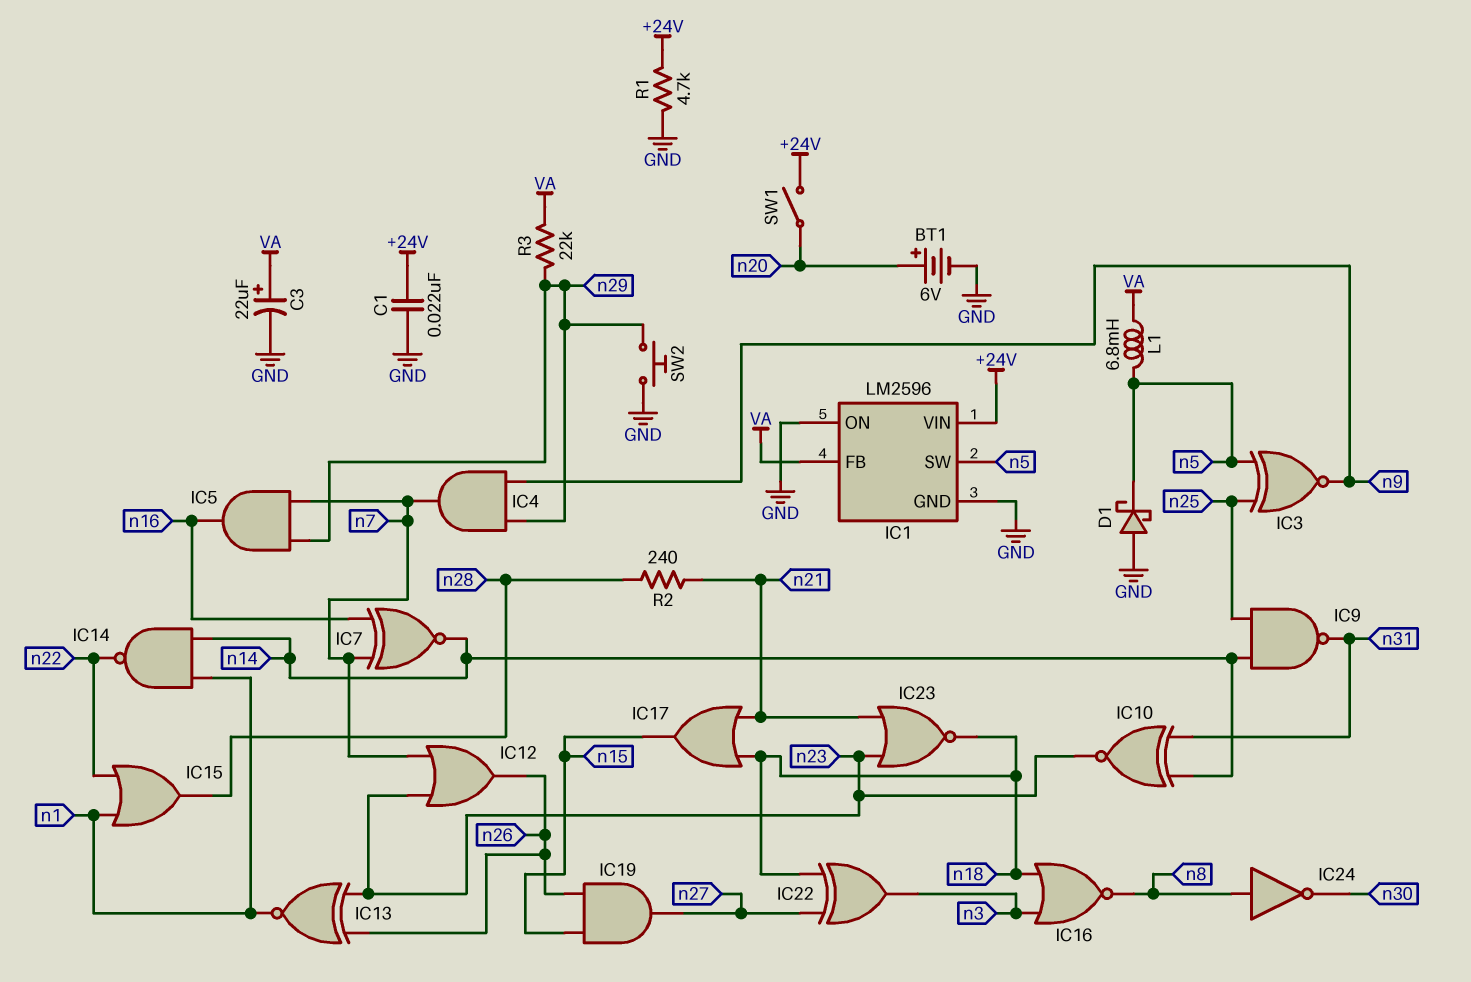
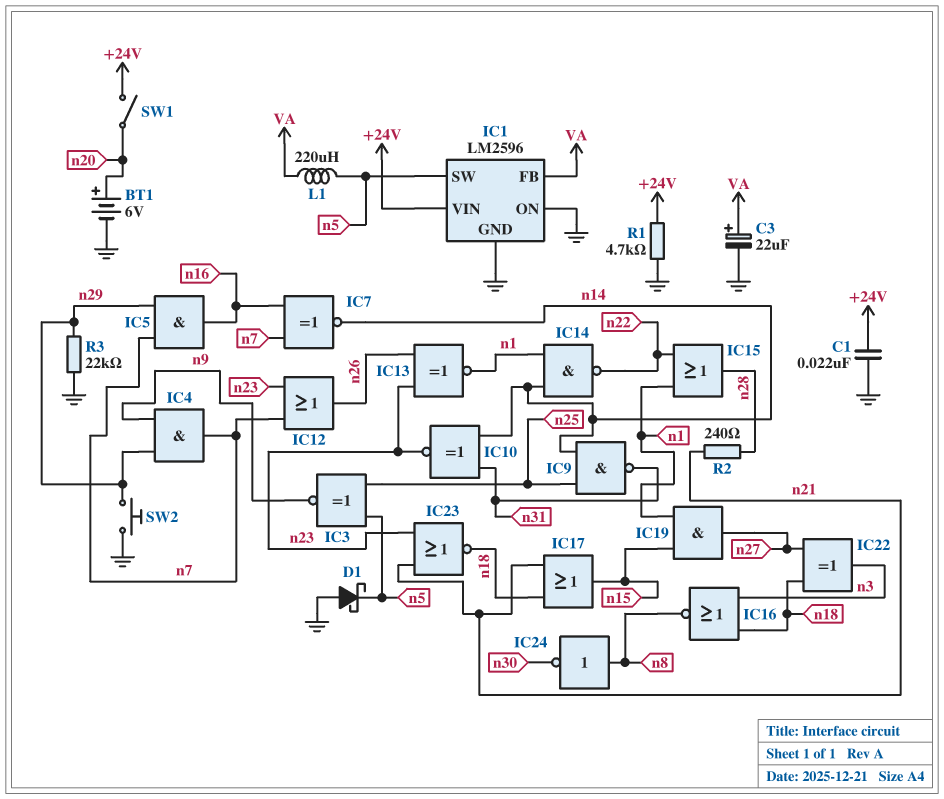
IC19: AND (in n15, in n26, out n27) -> AND (in n1, in n15, out n27)
L1: 6.8mH (VA, n5) -> 220uH (VA, n5)
R3: 22k (VA, n29) -> 22k (GND, n29)

